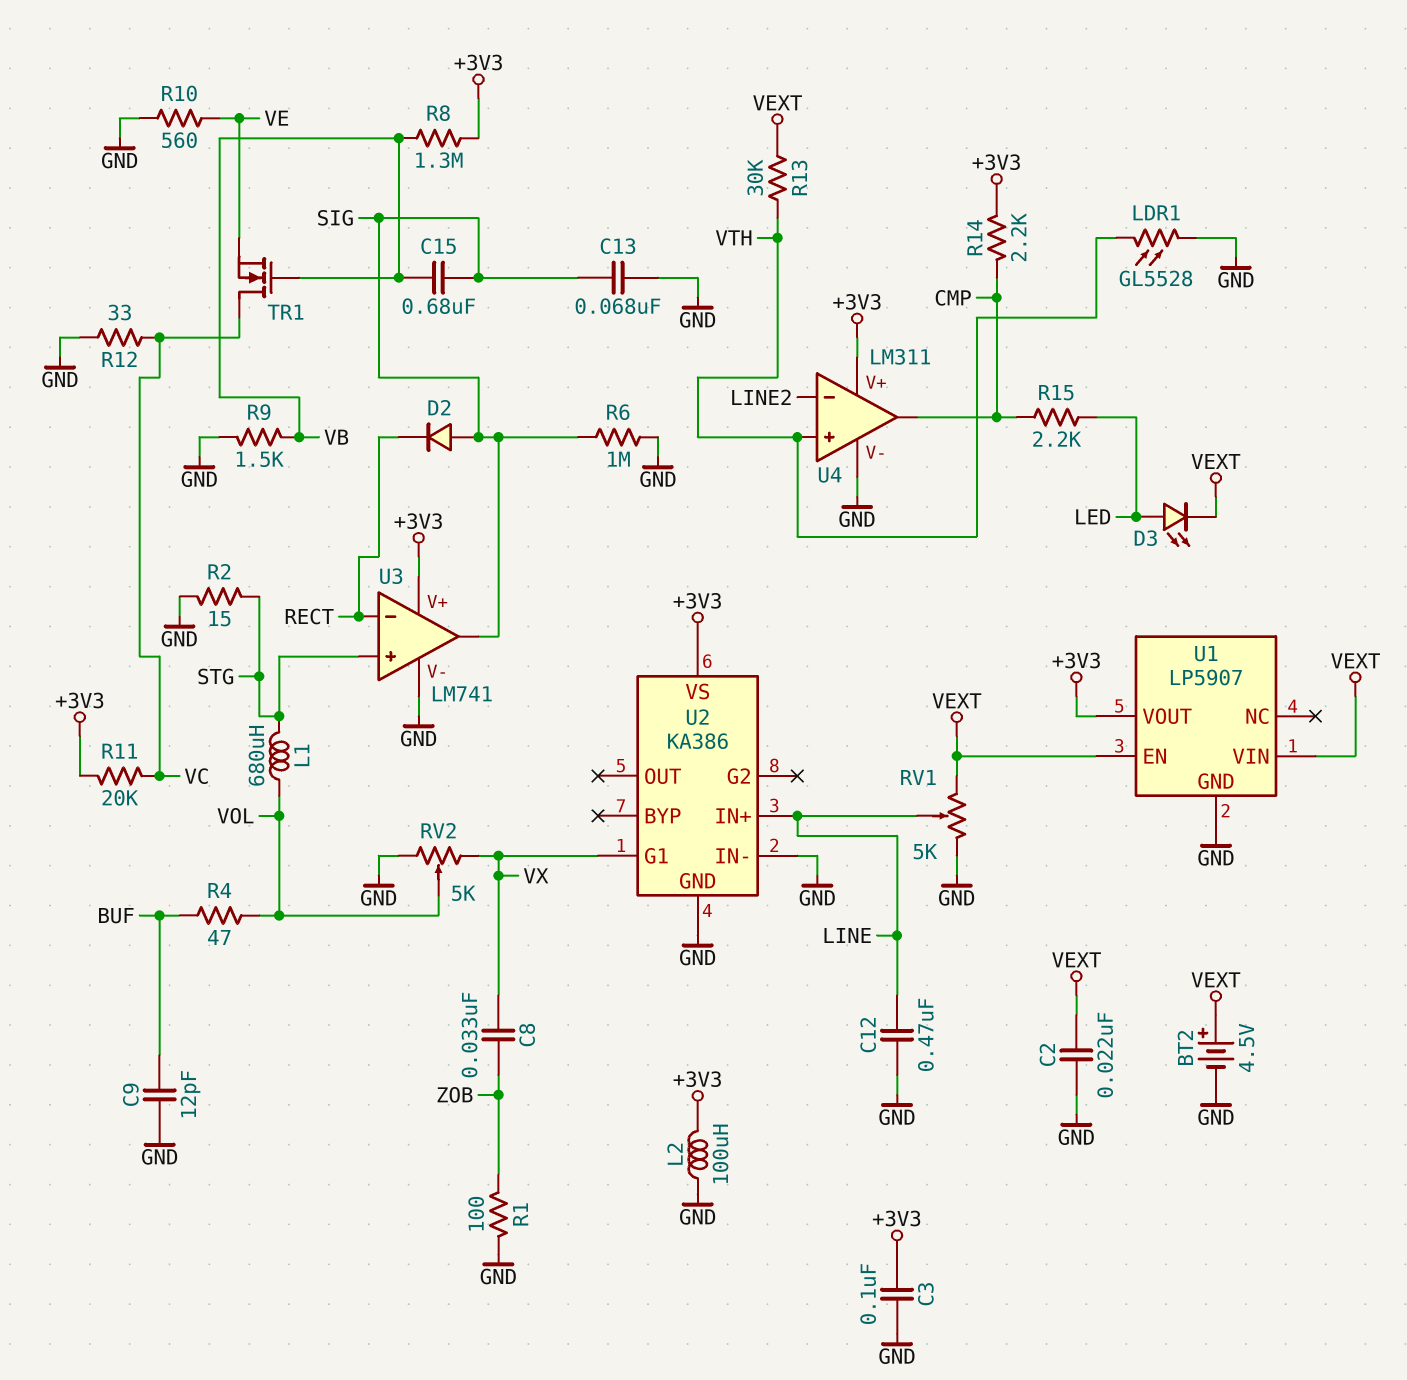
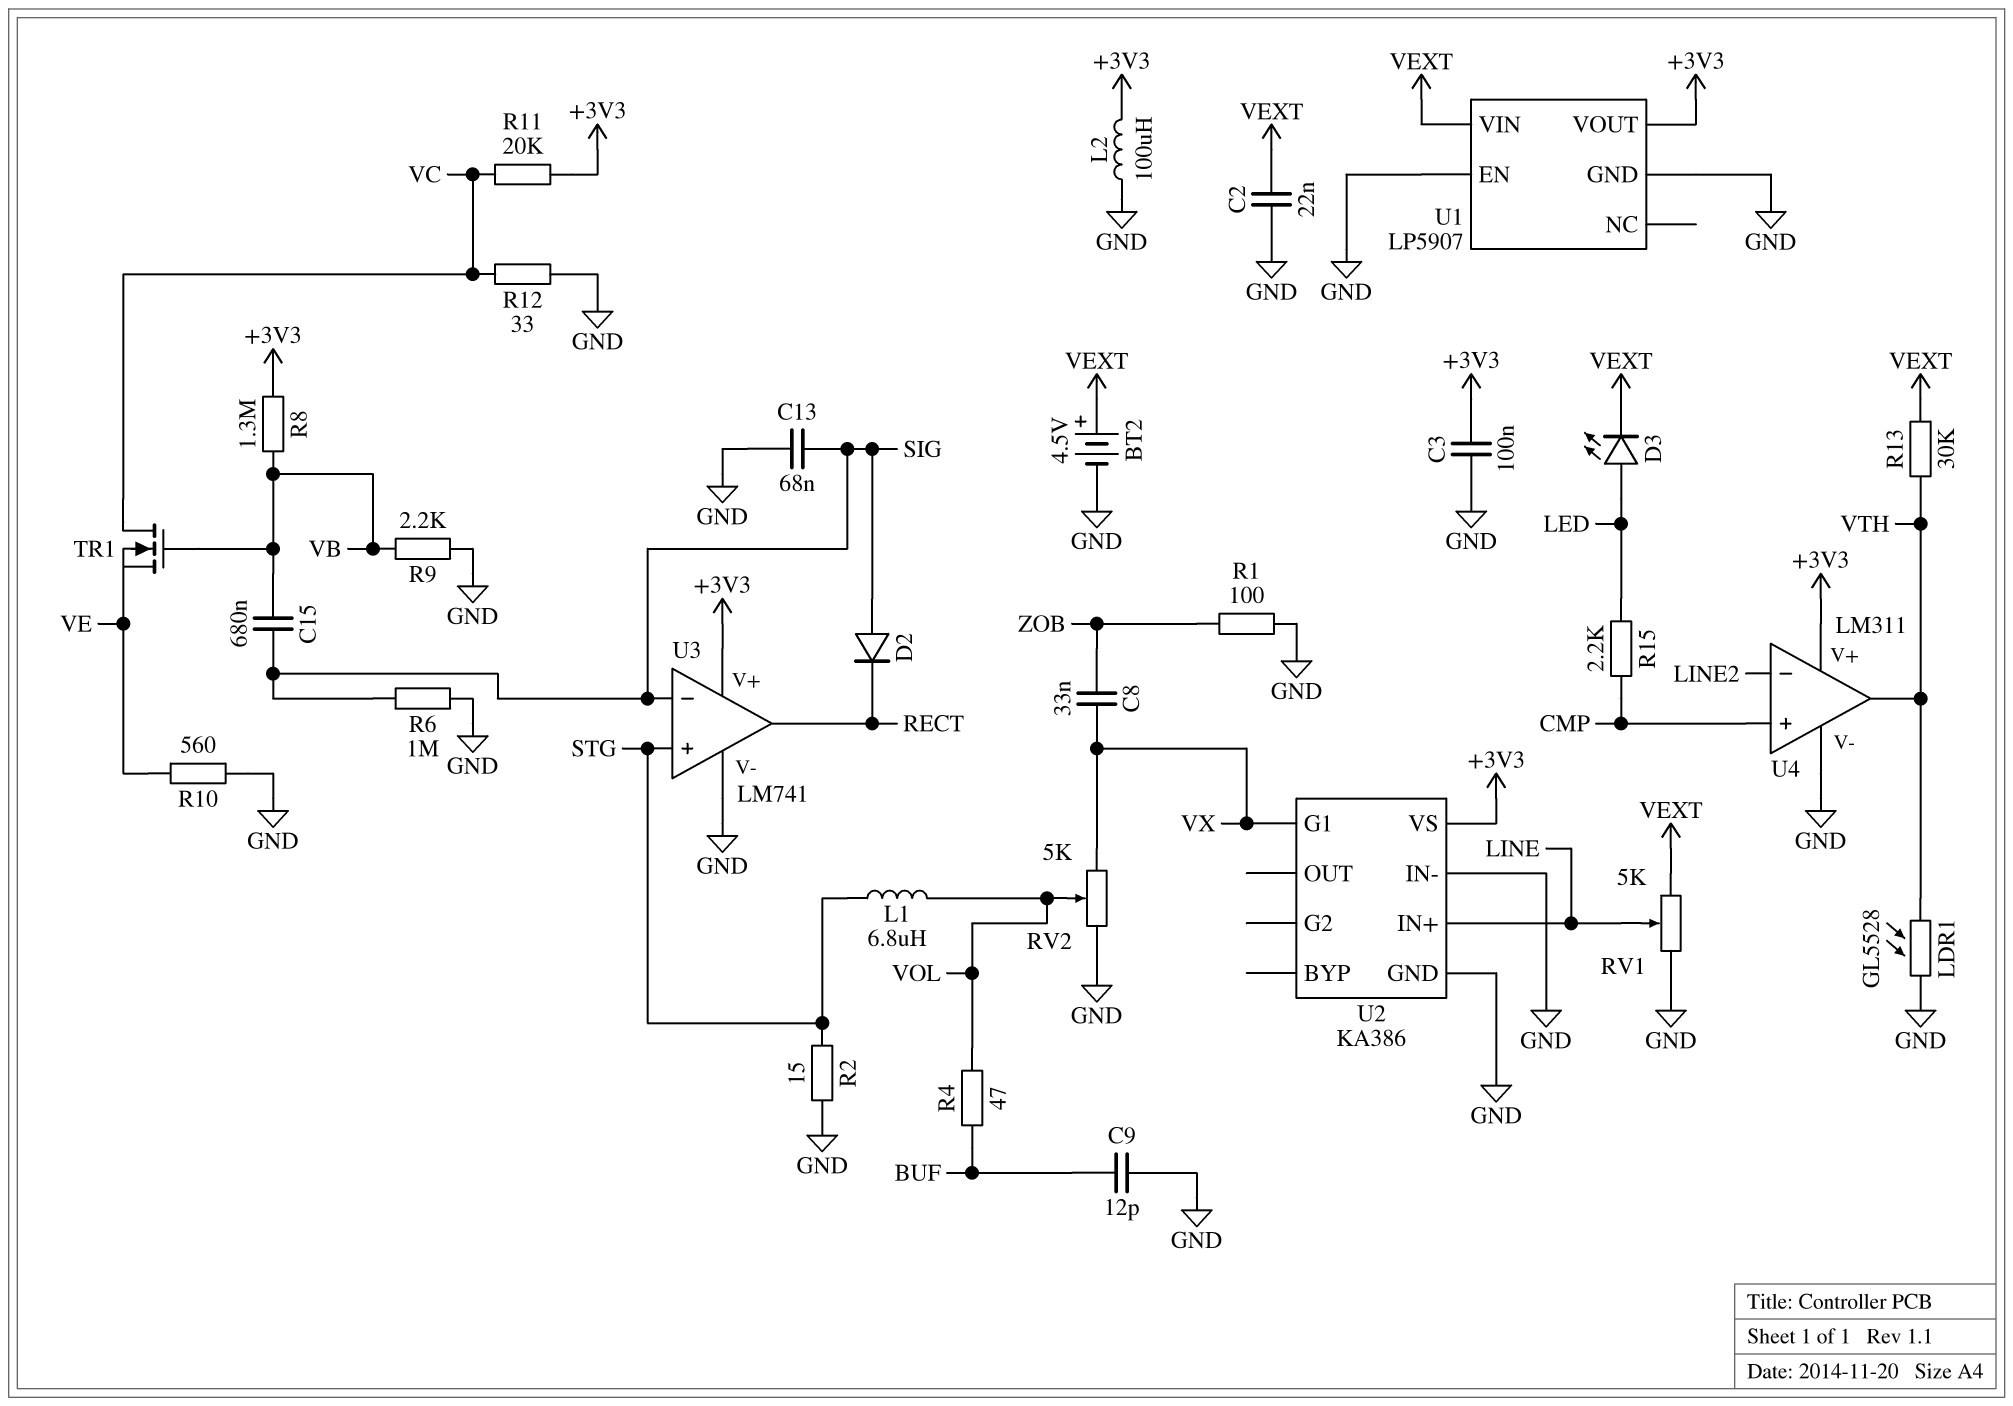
C12: 470nF (GND, LINE) -> none
L1: 680uH (STG, VOL) -> 6.8uH (STG, VOL)
R9: 1.5k (GND, VB) -> 2.2k (GND, VB)
R14: 2.2k (+3V3, CMP) -> none
U1 pin EN: VEXT -> GND
U3 pin in-: RECT -> SIG
U3 pin out: SIG -> RECT
U4 pin in+: VTH -> CMP
U4 pin out: CMP -> VTH

